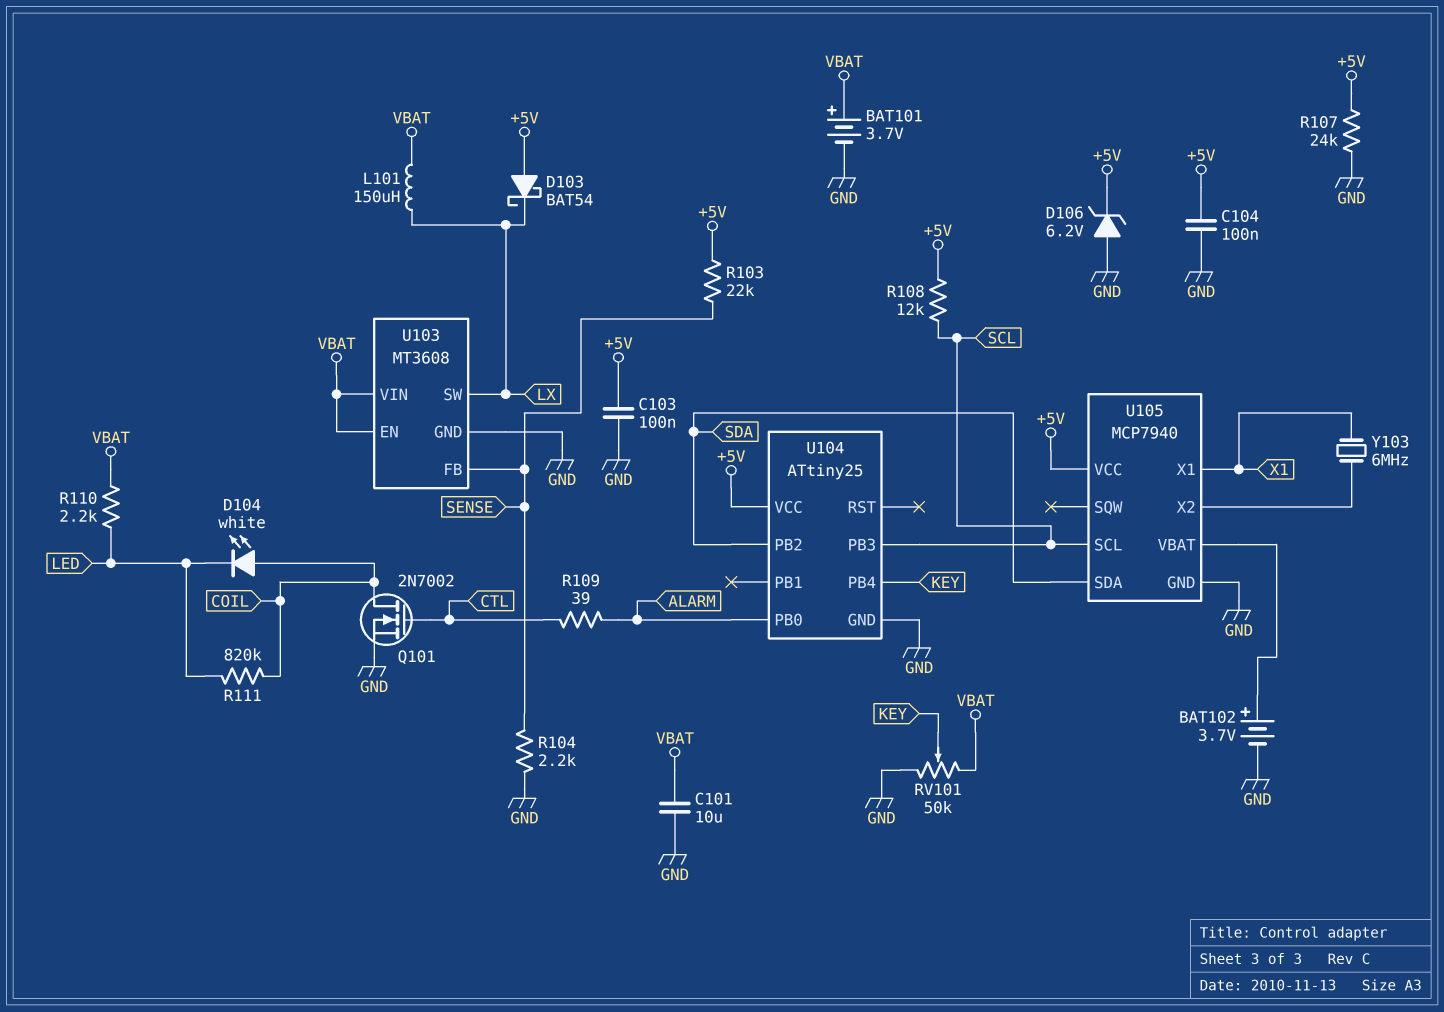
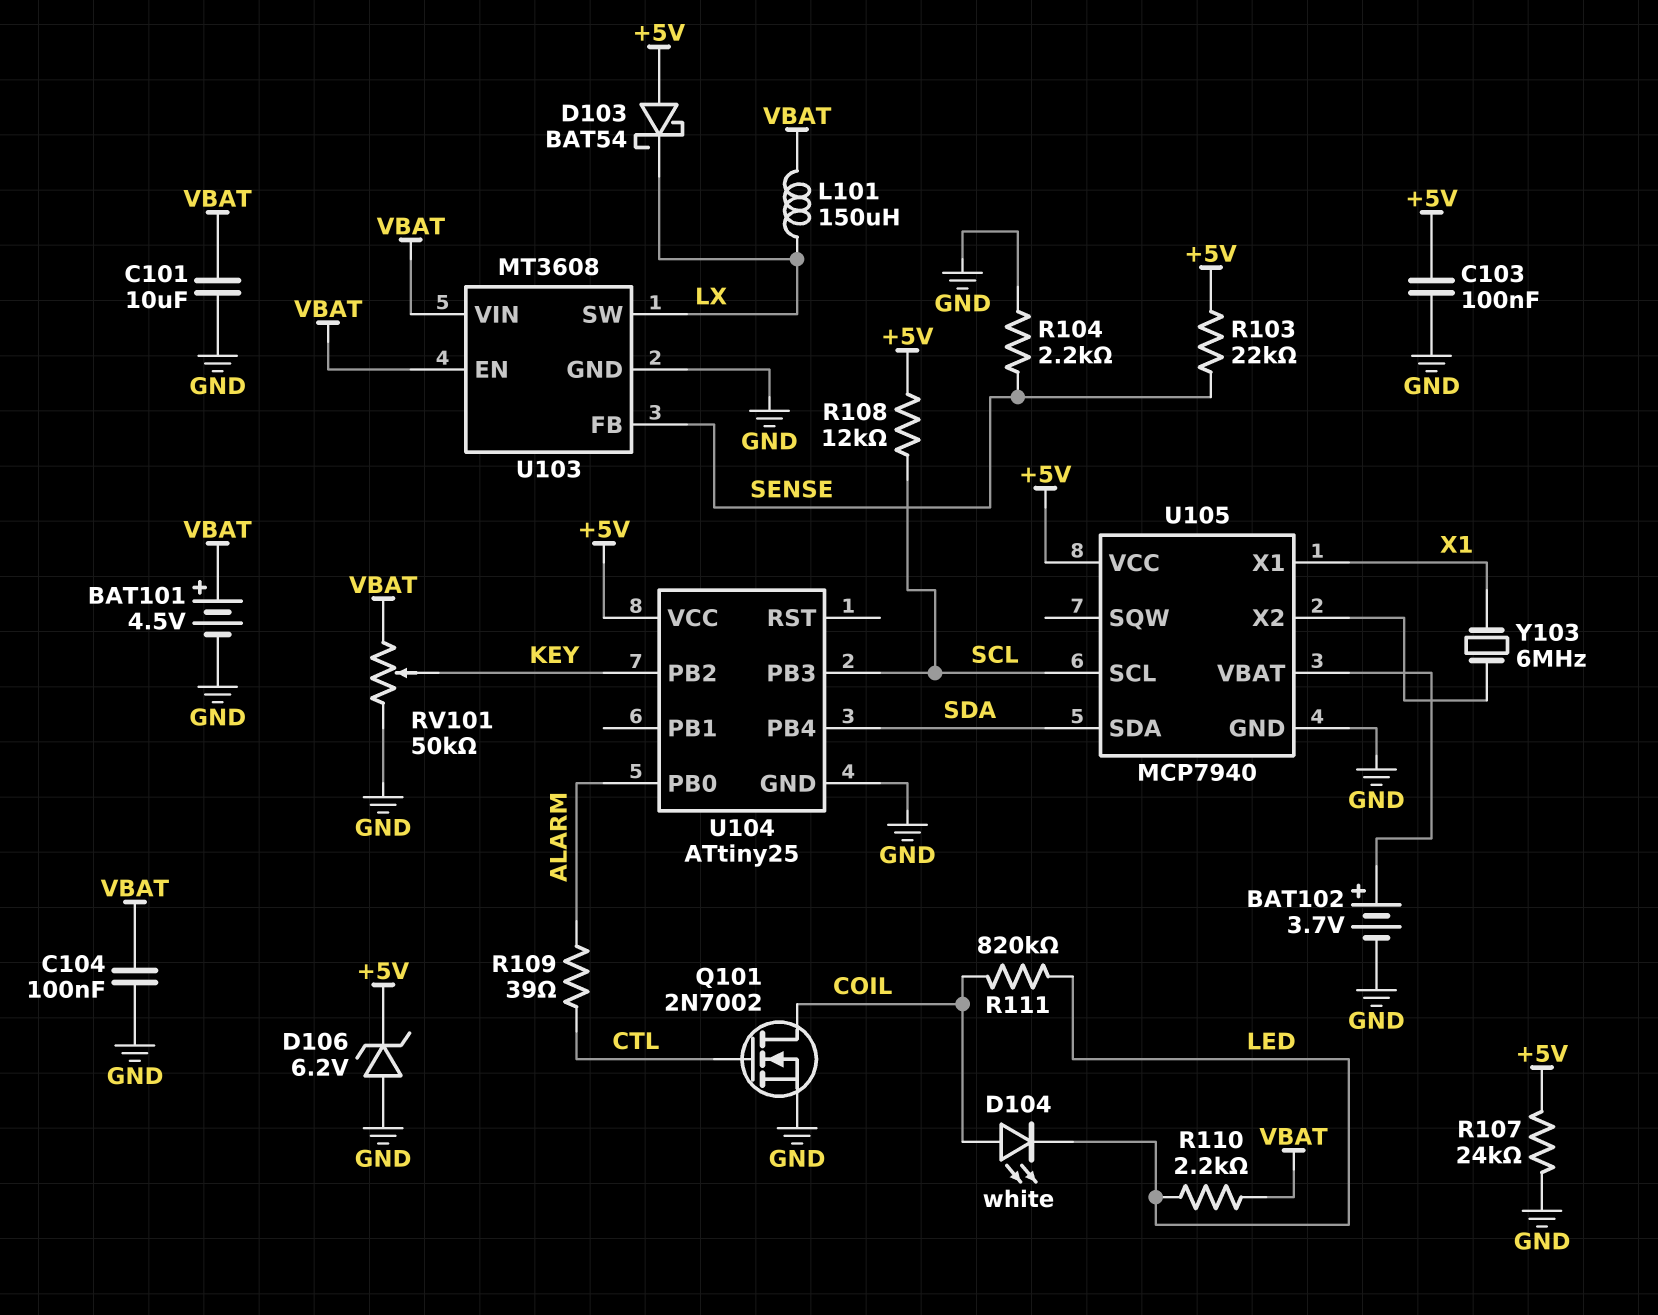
BAT101: 3.7V (plus VBAT, minus GND) -> 4.5V (plus VBAT, minus GND)
C104: 100nF (+5V, GND) -> 100nF (GND, VBAT)
U104 pin PB2: SDA -> KEY
U104 pin PB4: KEY -> SDA

